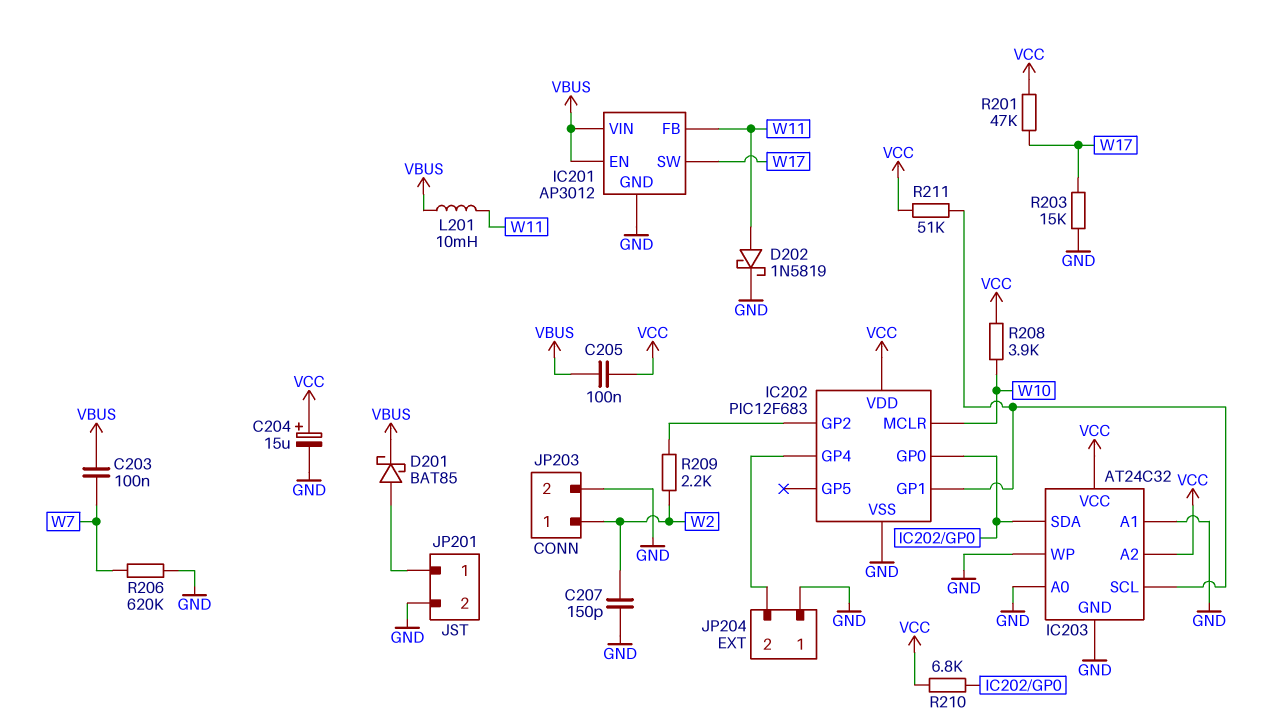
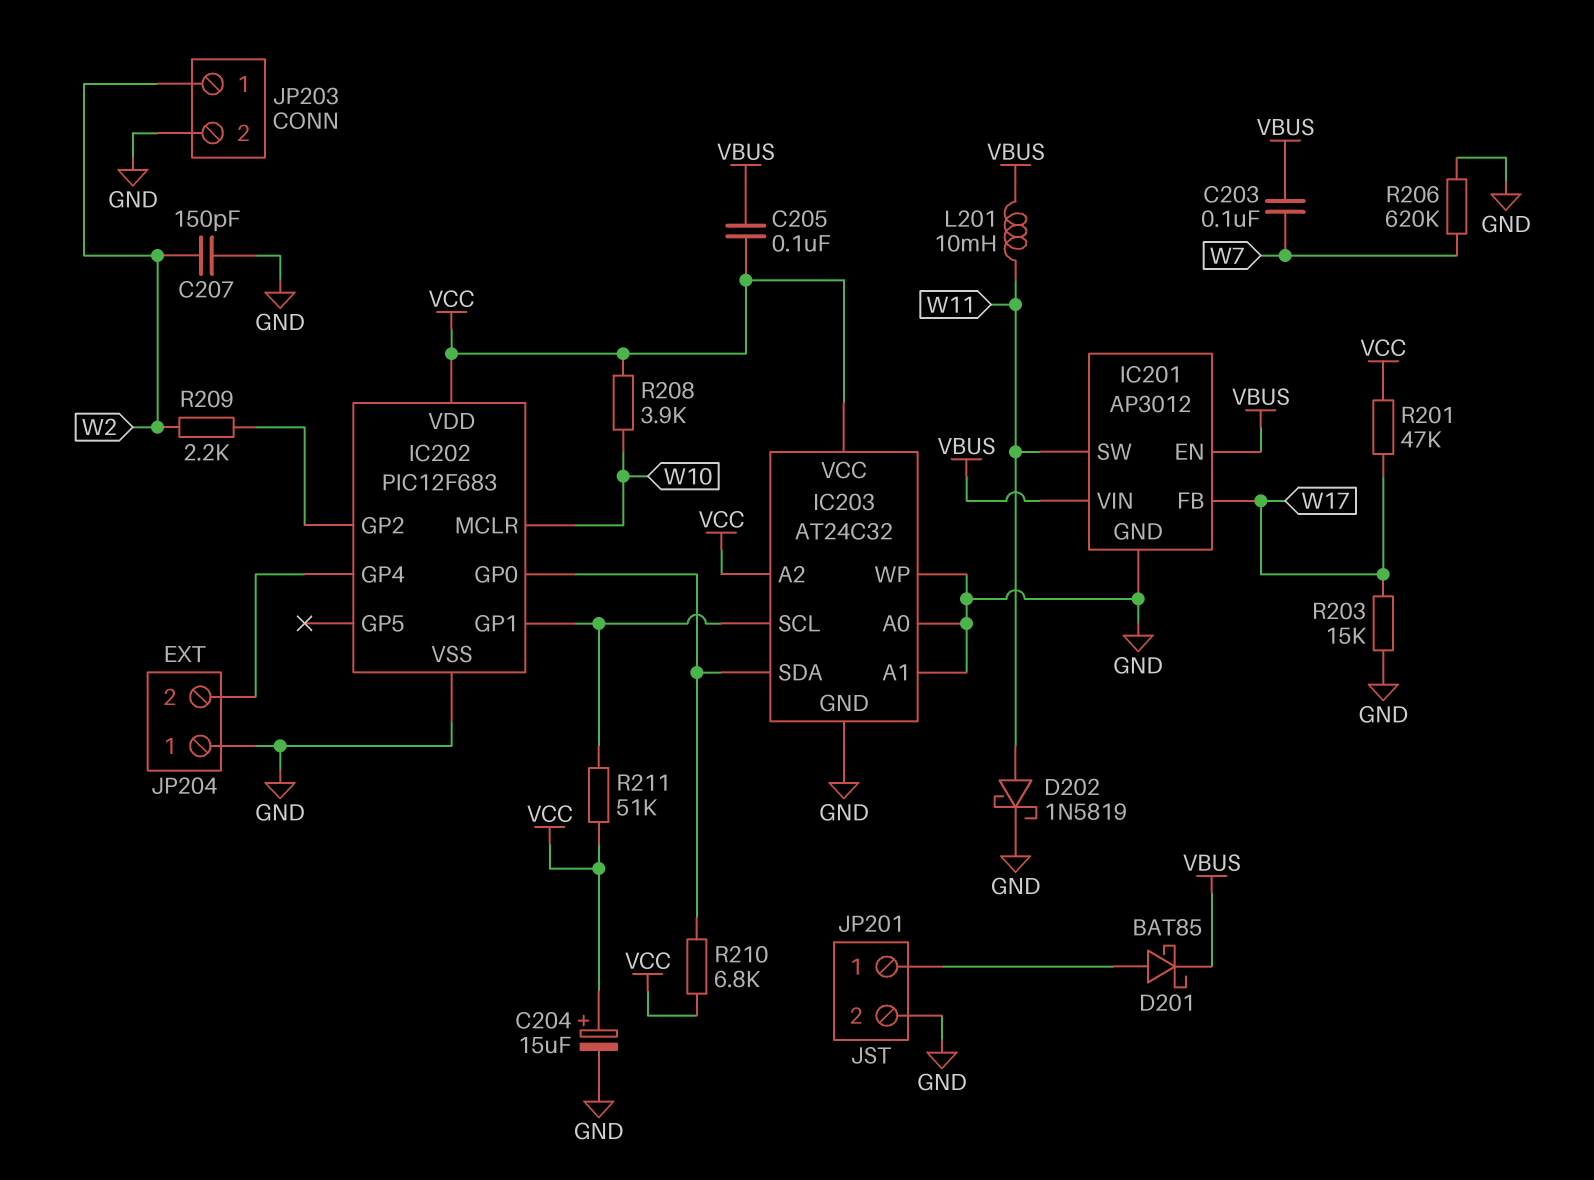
IC201 pin FB: W11 -> W17
IC201 pin SW: W17 -> W11

